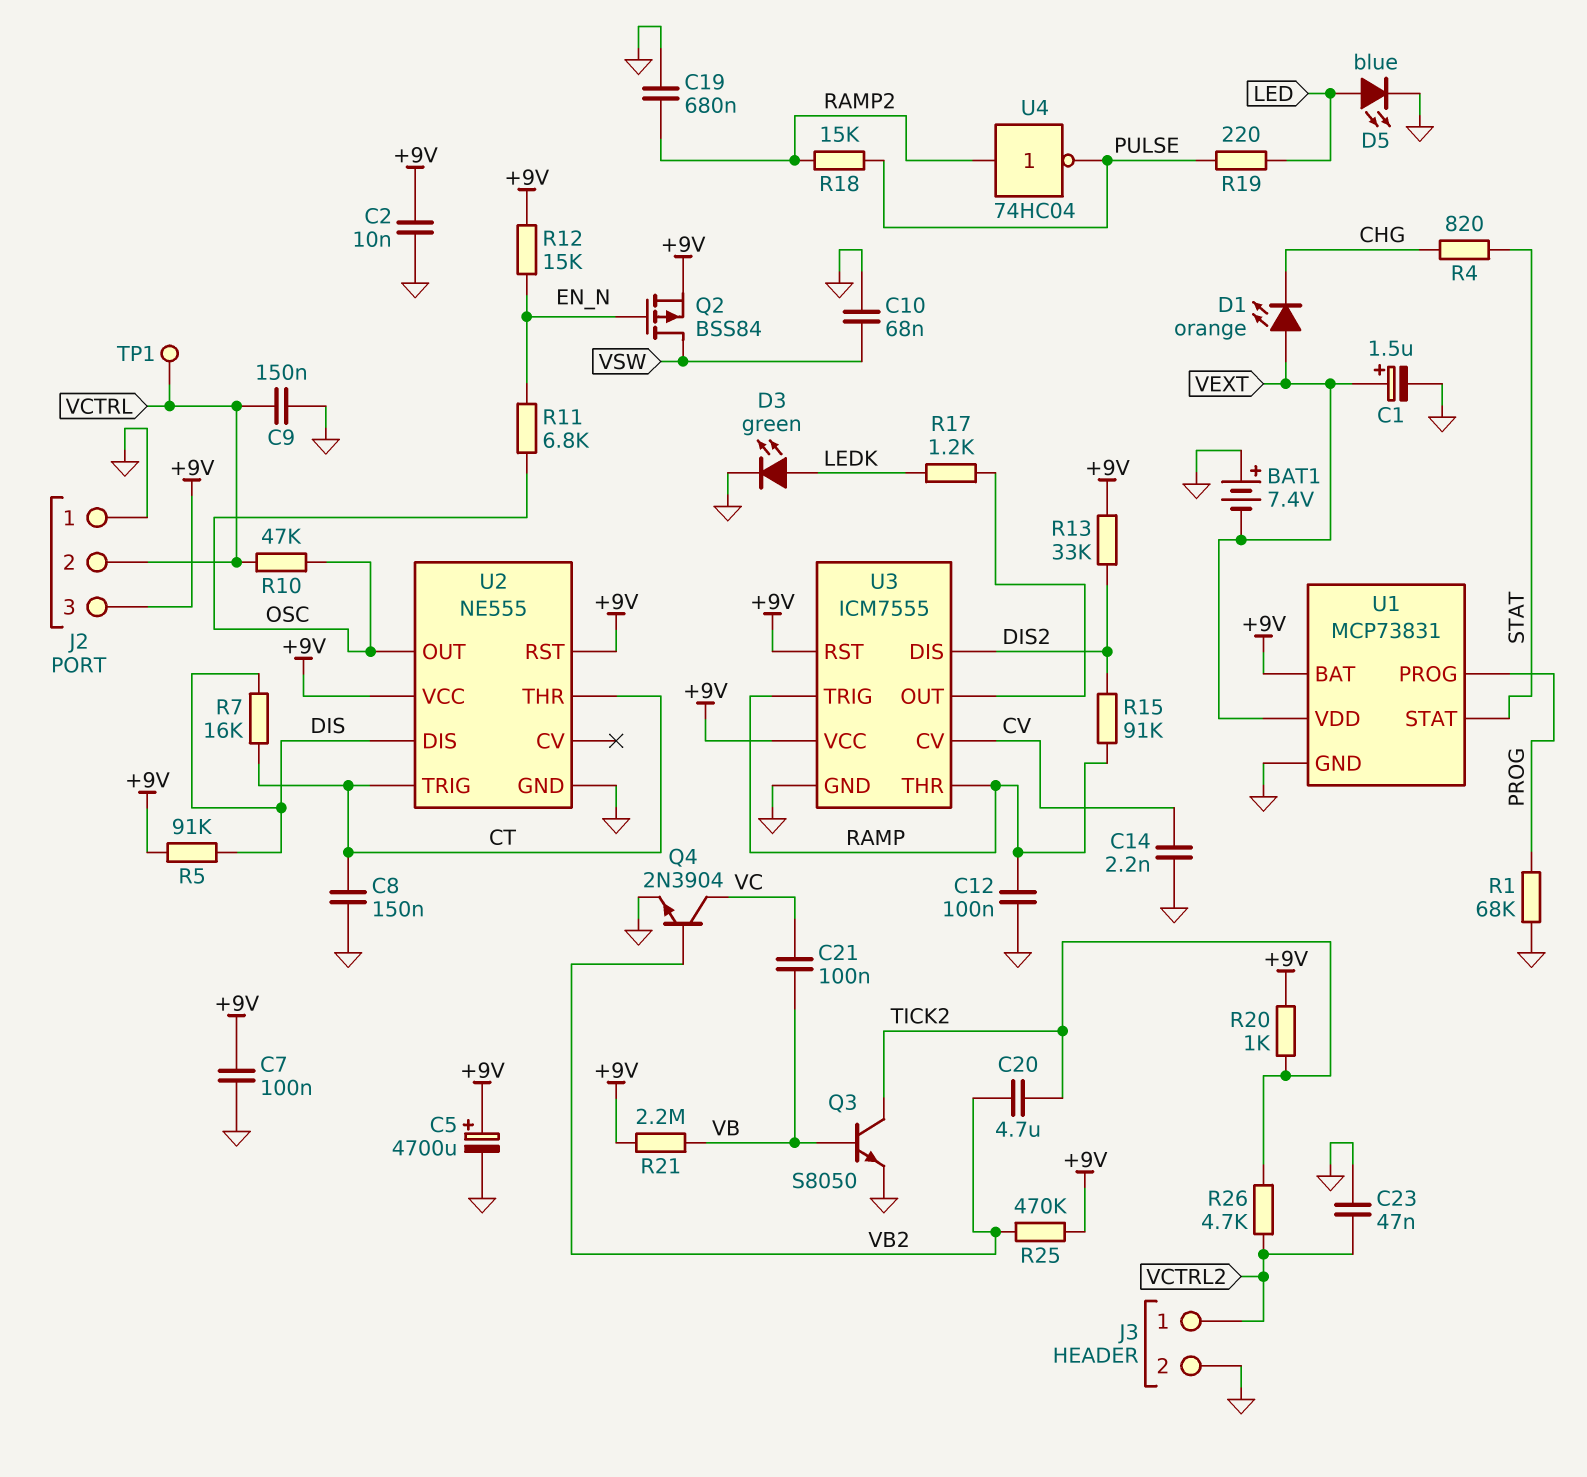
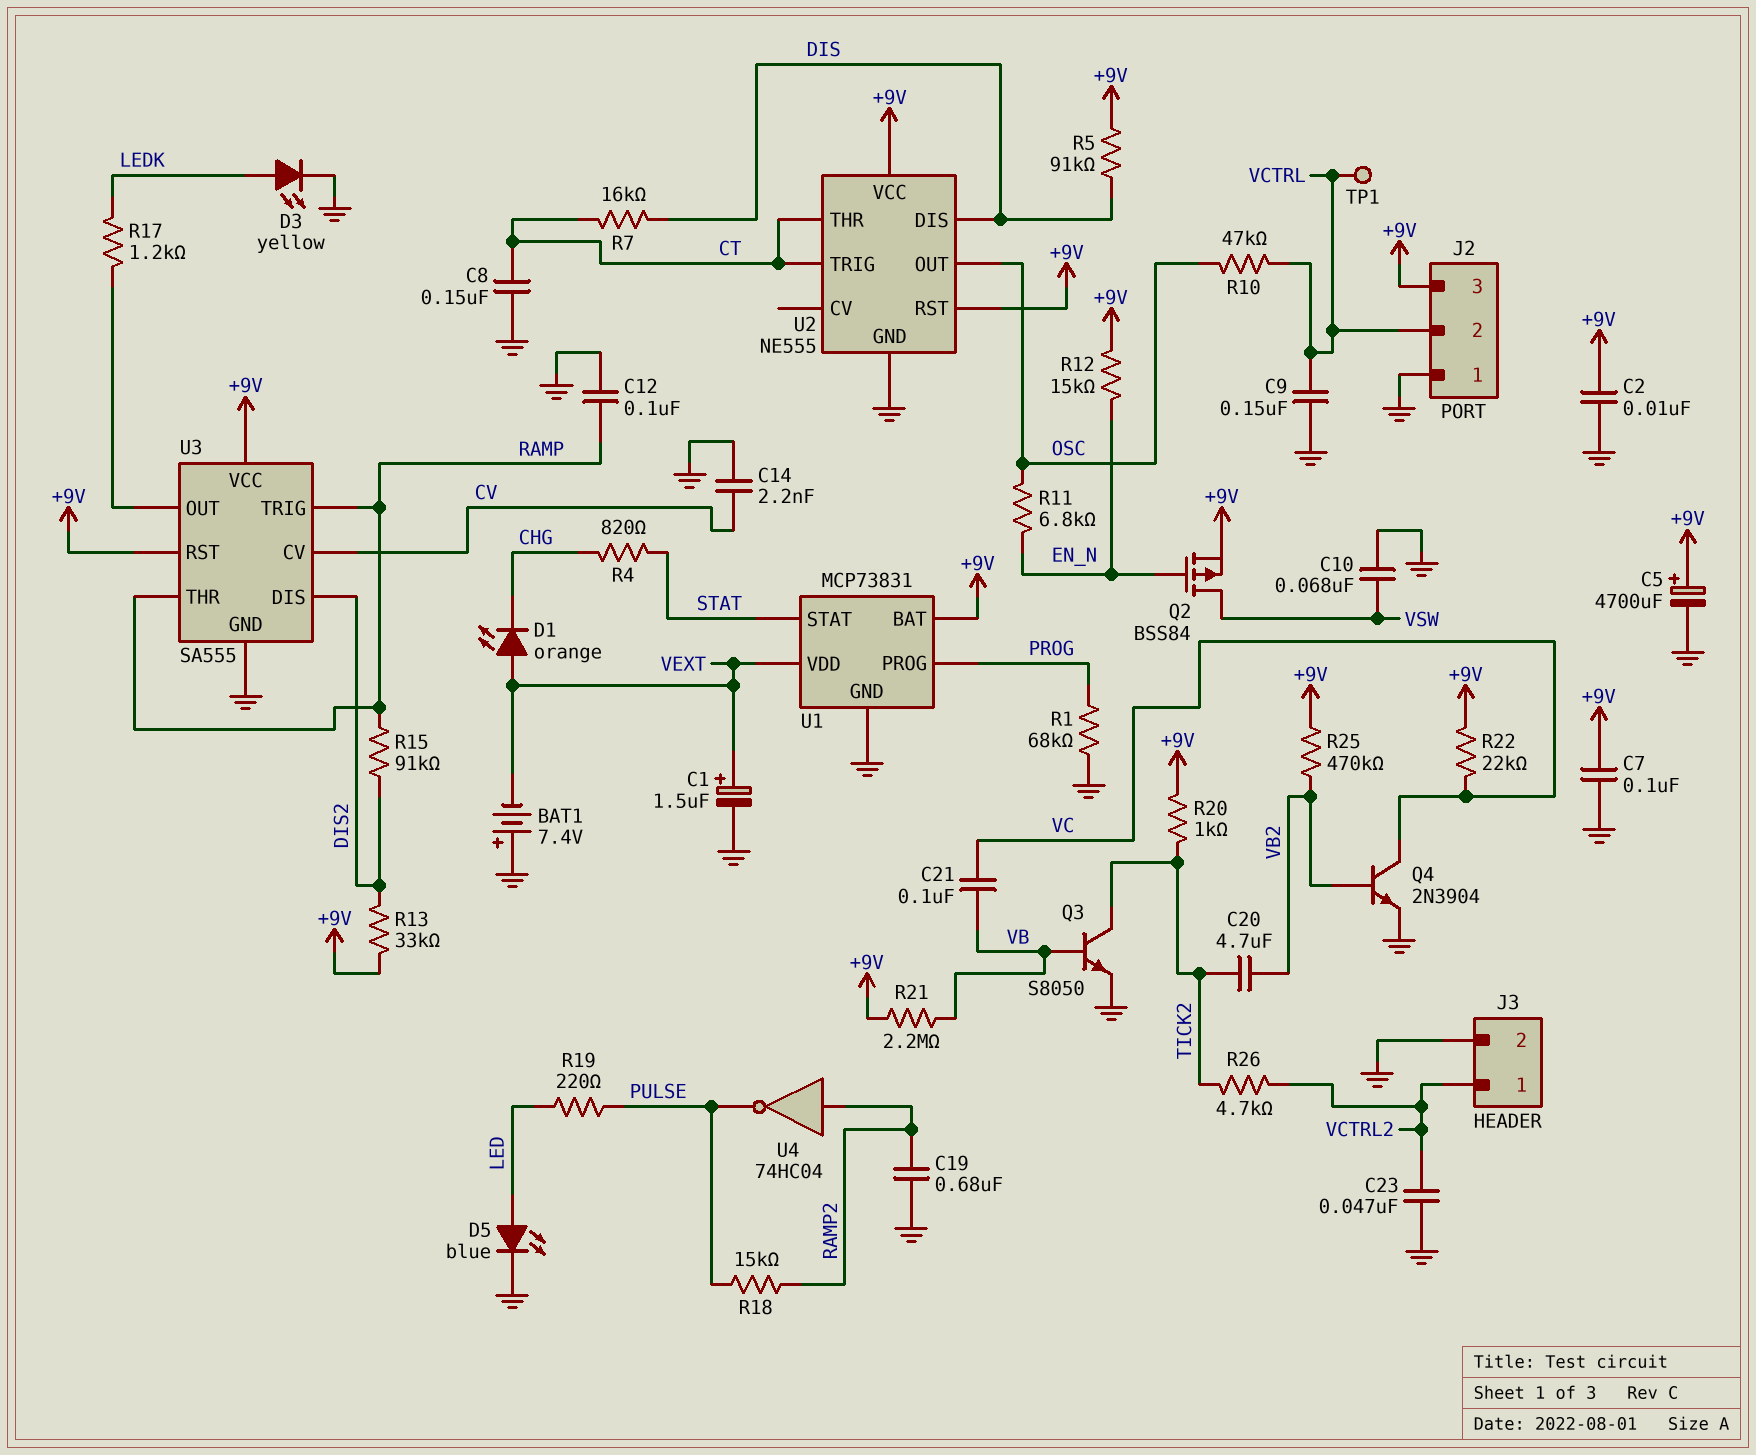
D3: LED green (A LEDK, K GND) -> LED yellow (A LEDK, K GND)
R22: none -> 22k (+9V, VC)
U3: ICM7555 -> SA555

